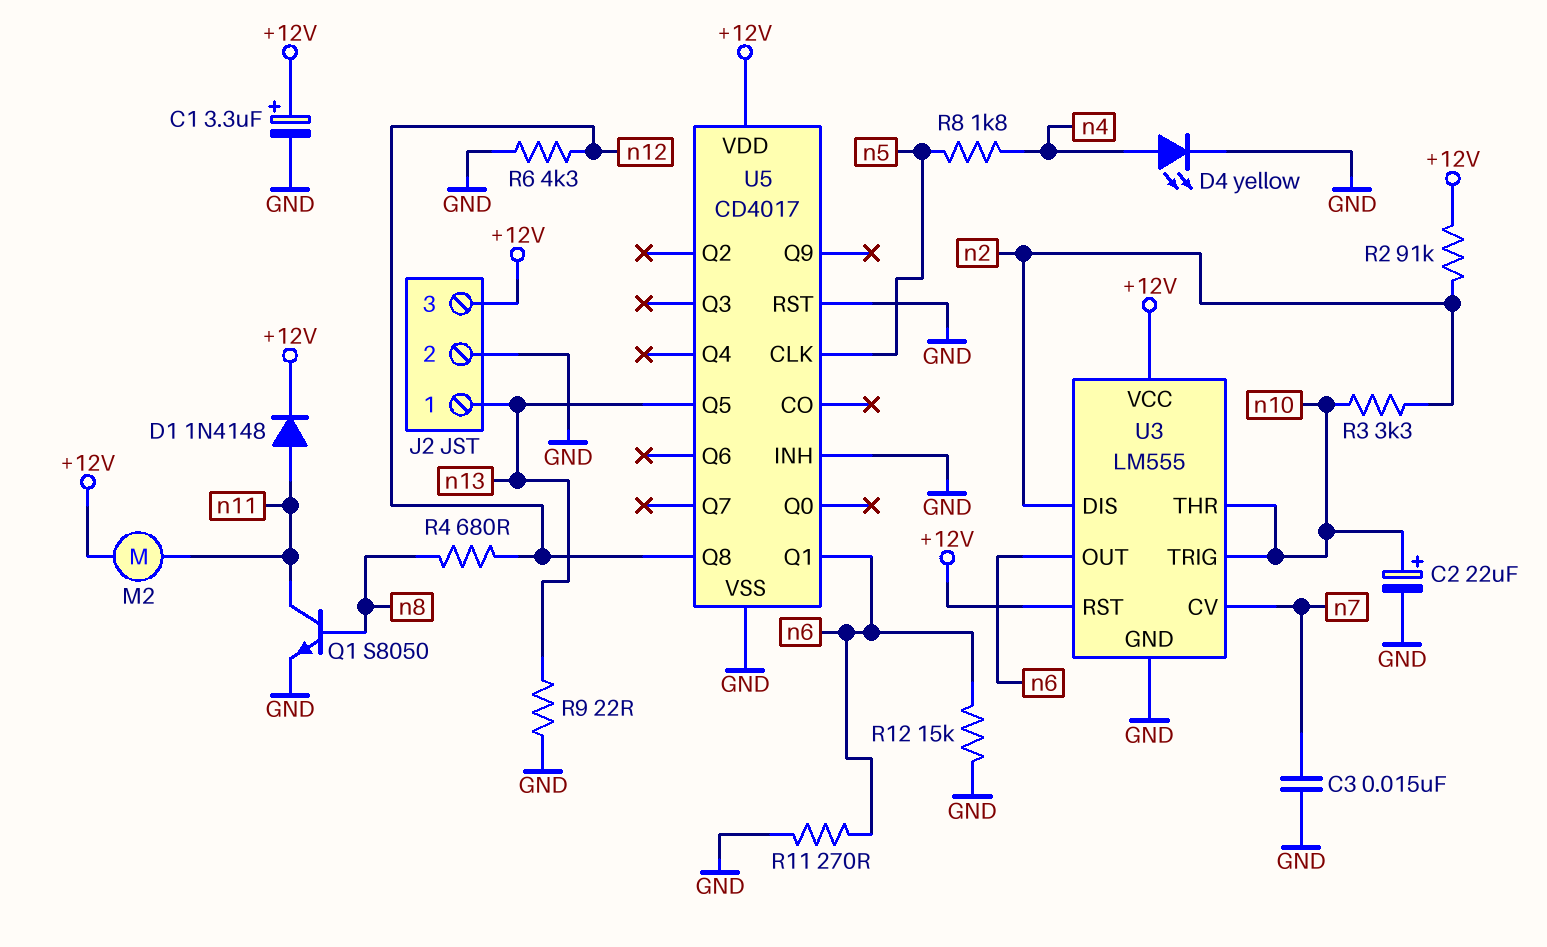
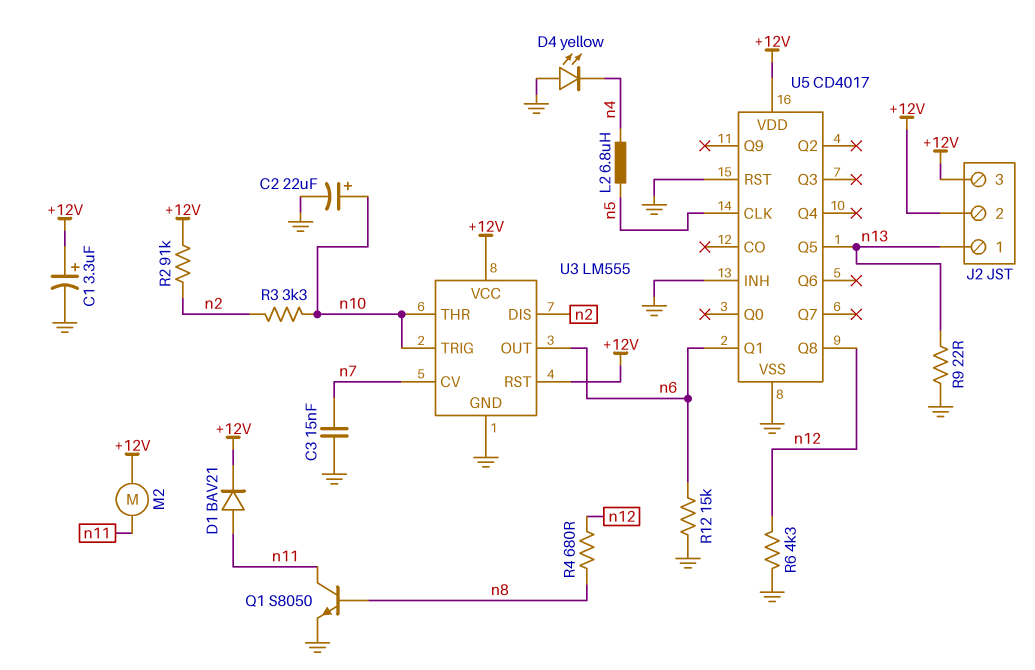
D1: diode 1N4148 (A n11, K +12V) -> diode BAV21 (A n11, K +12V)
D4: LED yellow (A n4, K GND) -> LED yellow (A GND, K n4)
J2 pin 2: GND -> +12V
L2: none -> 6.8uH (n4, n5)
R8: 1.8k (n4, n5) -> none
R11: 270 (GND, n6) -> none

